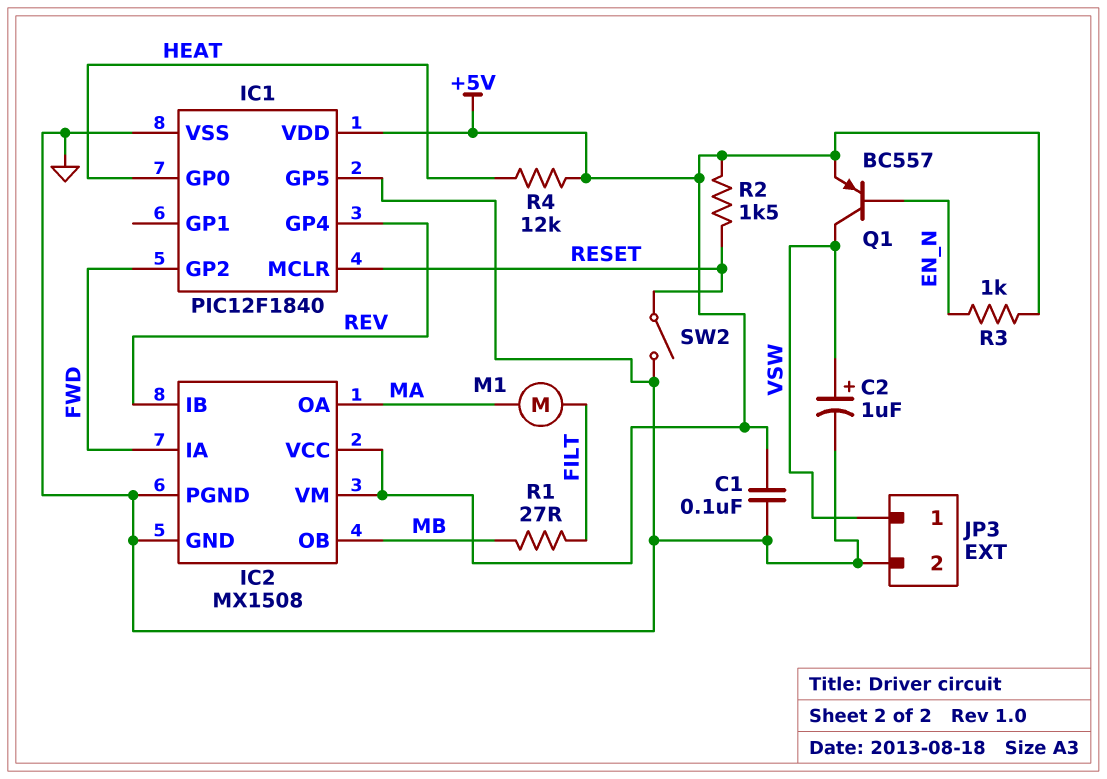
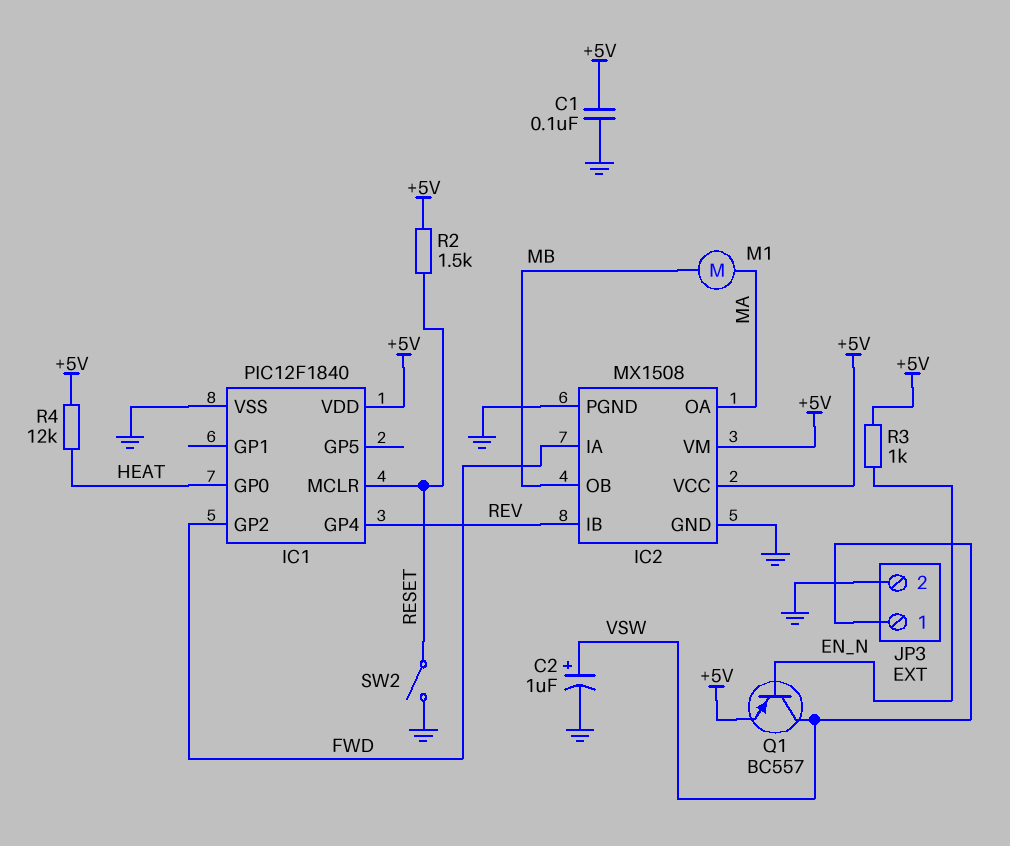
IC1 pin GP5: GND -> none
M1: motor (FILT, MA) -> motor (MA, MB)
R1: 27 (FILT, MB) -> none

